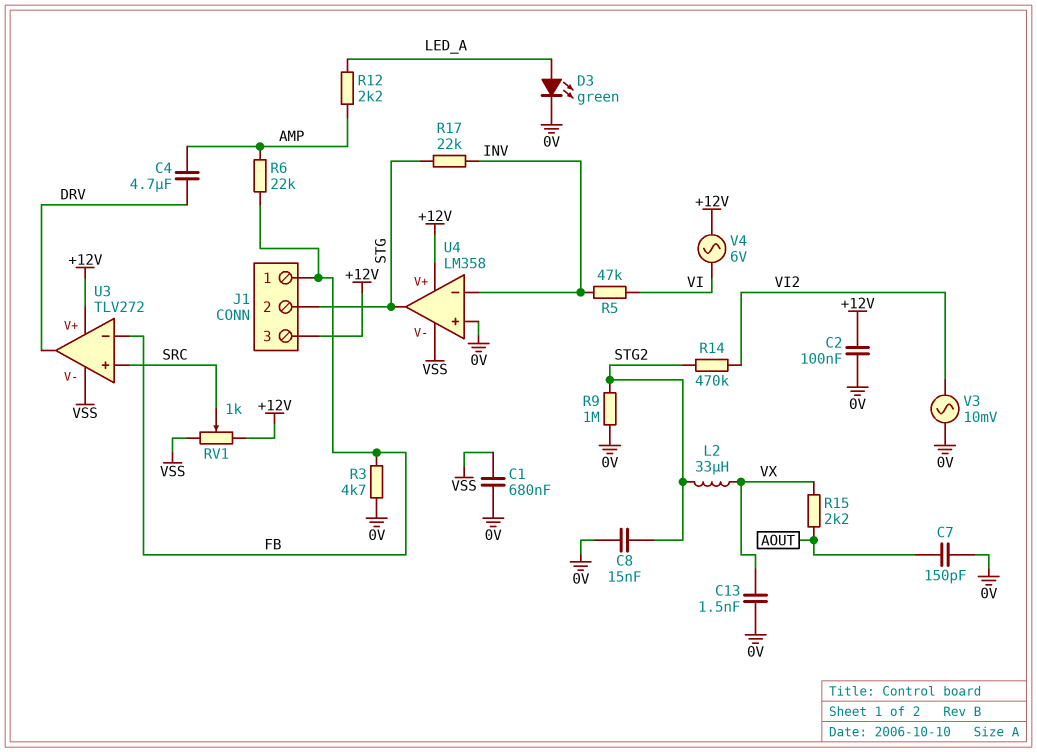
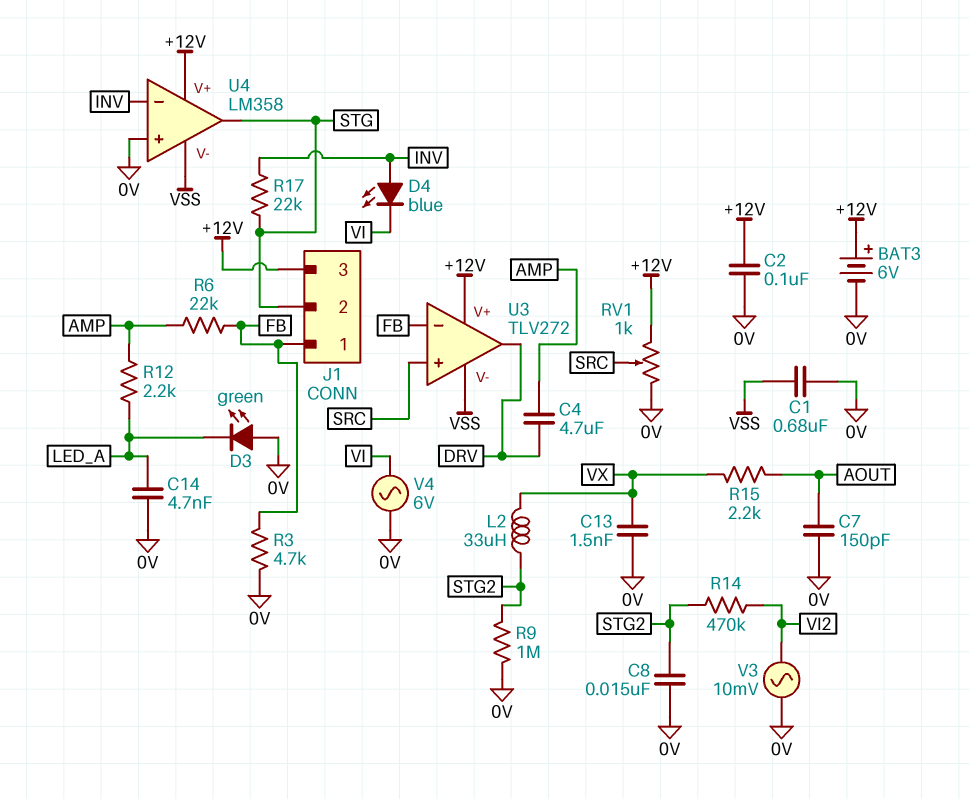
BAT3: none -> 6V (plus +12V, minus 0V)
C14: none -> 4.7nF (0V, LED_A)
D3: LED green (A LED_A, K 0V) -> LED green (A 0V, K LED_A)
D4: none -> LED blue (A INV, K VI)
R5: 47k (INV, VI) -> none
RV1: 1k (+12V, VSS, wiper SRC) -> 1k (+12V, 0V, wiper SRC)
V4: AC 6V (+12V, VI) -> AC 6V (0V, VI)

